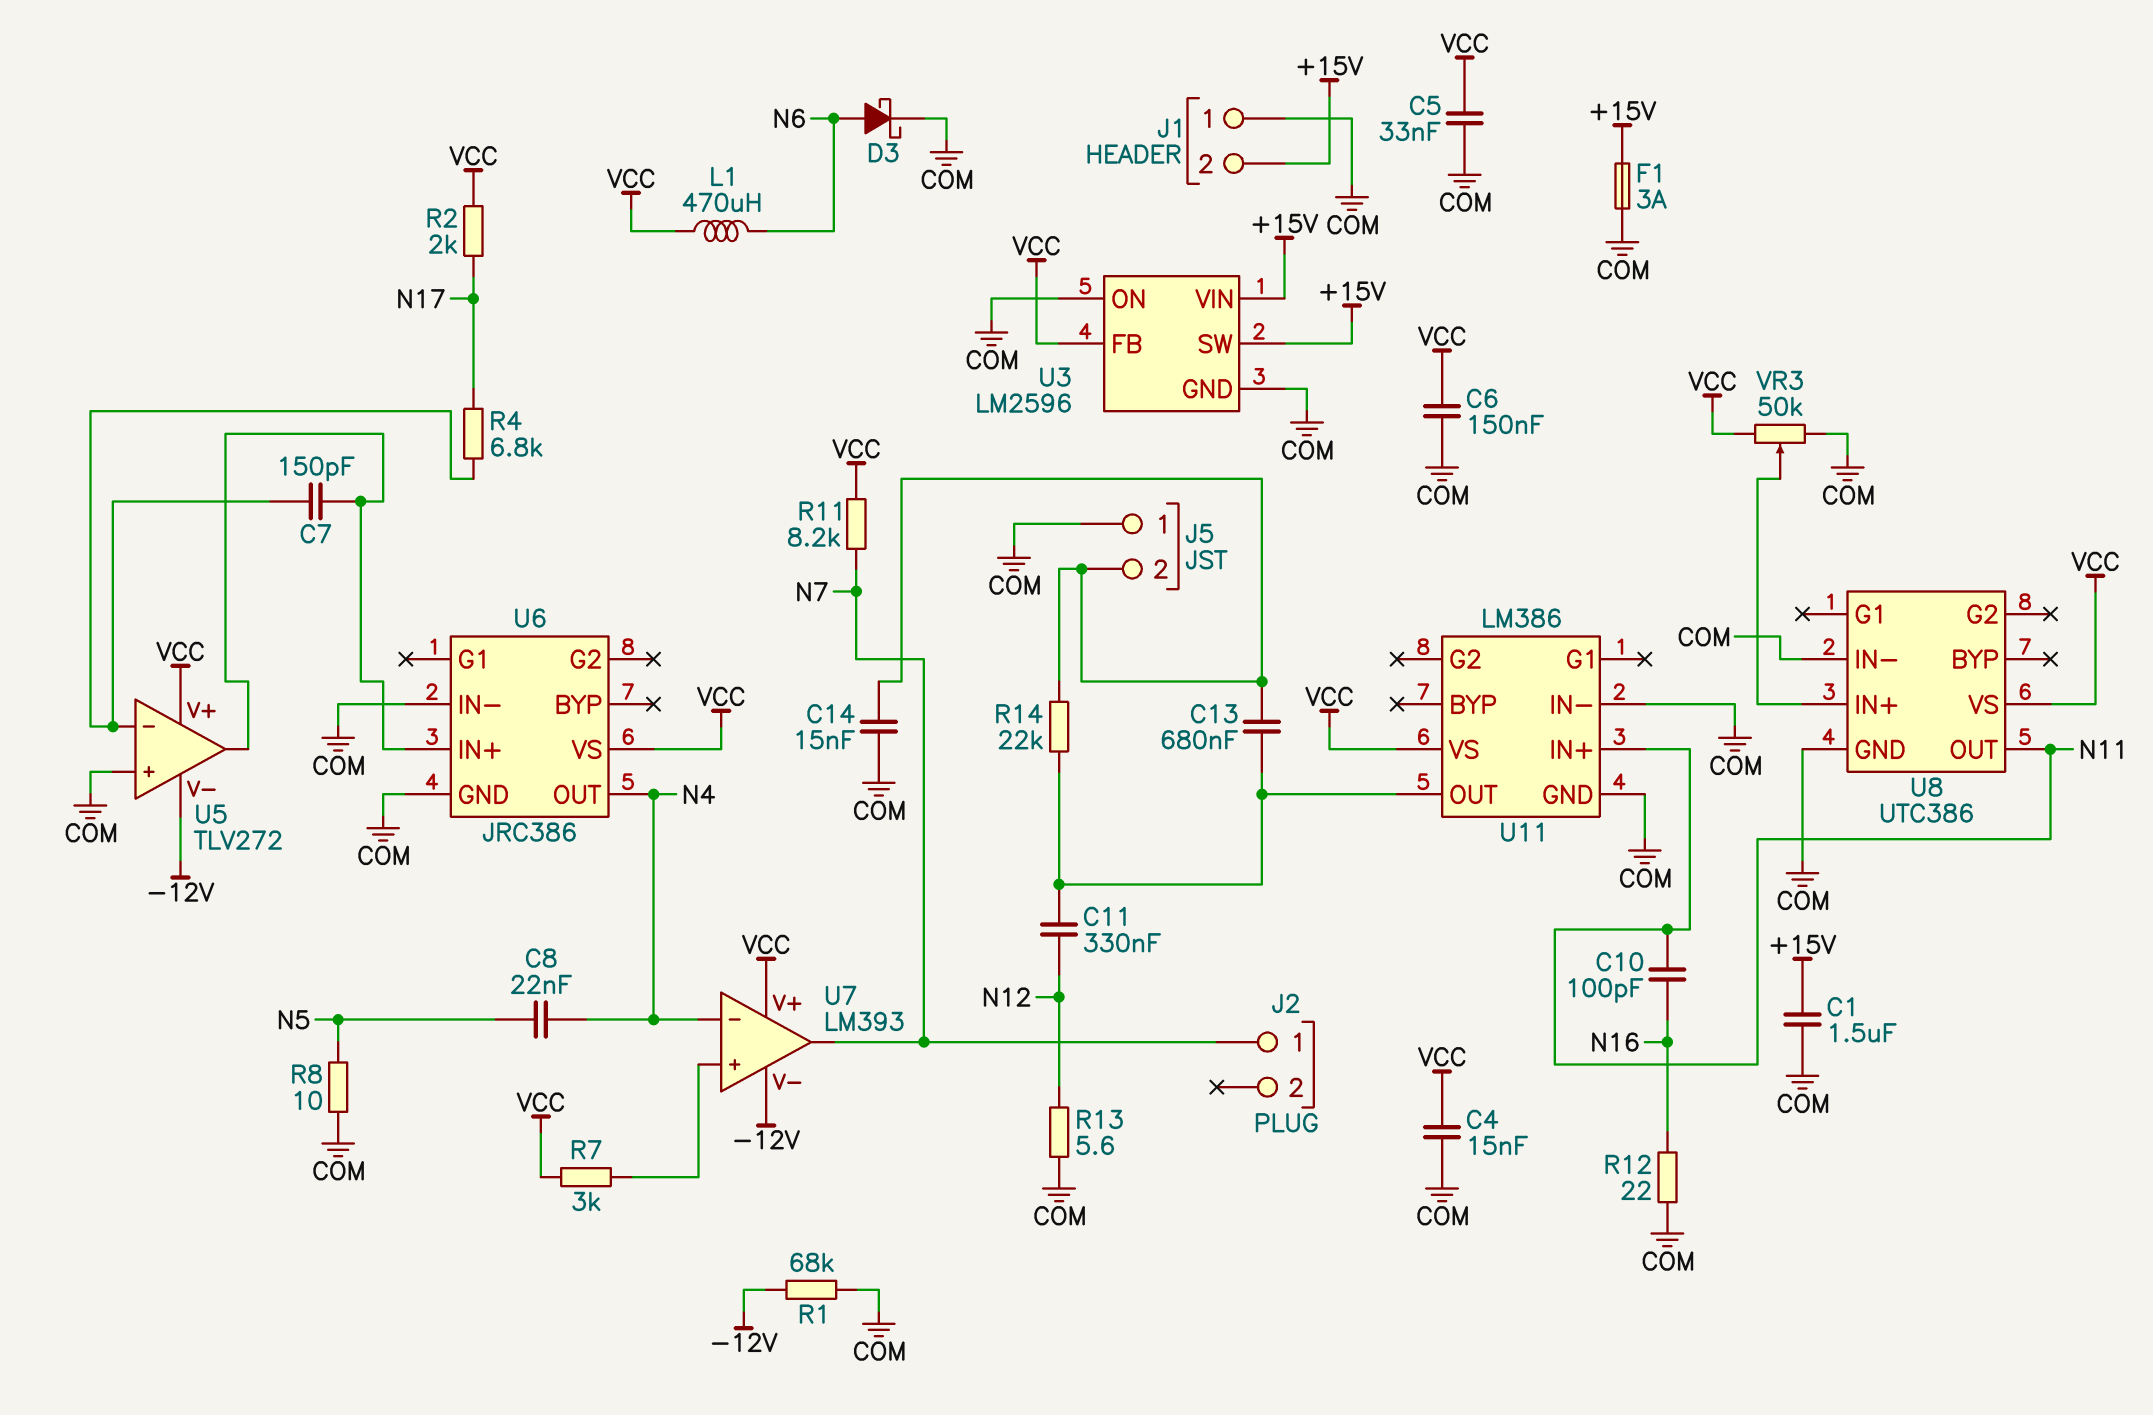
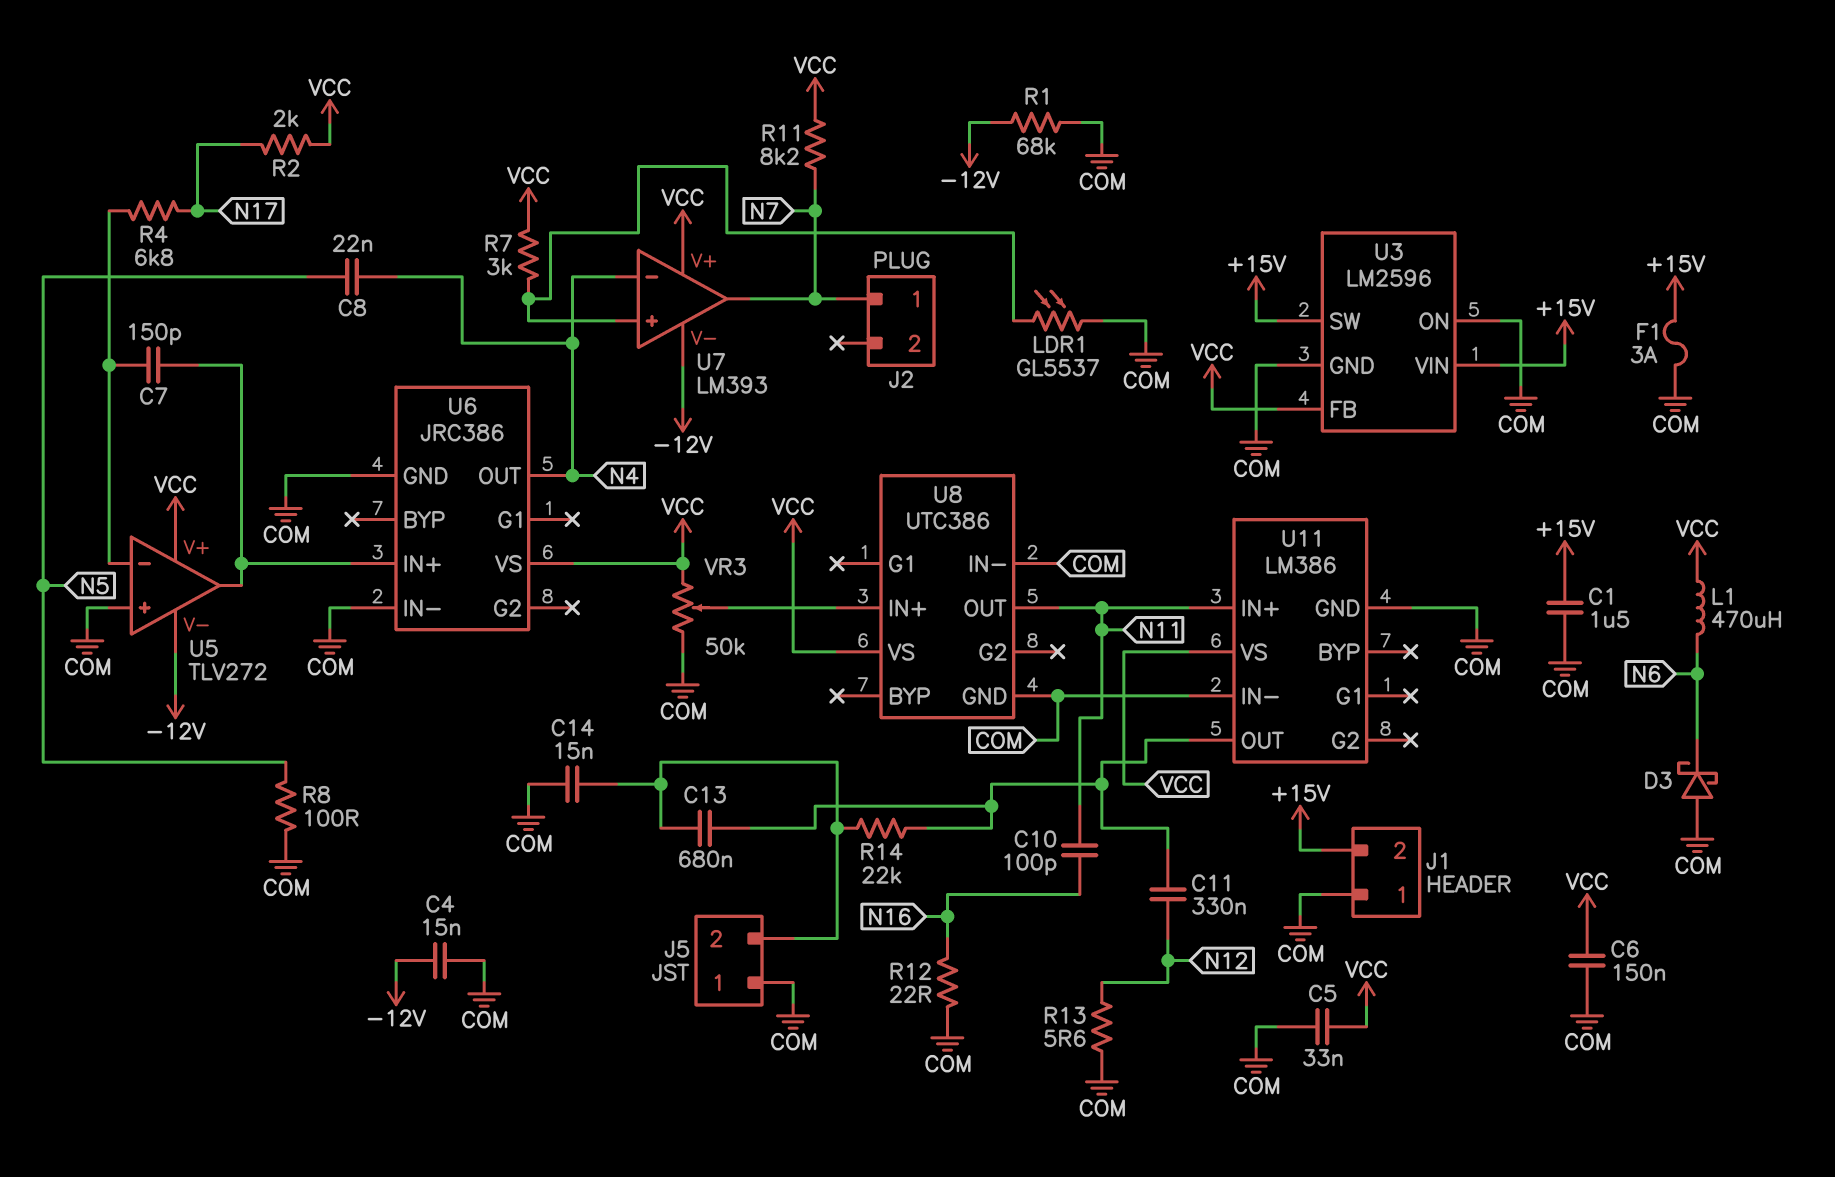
C4: 15nF (COM, VCC) -> 15nF (-12V, COM)
D3: schottky (A N6, K COM) -> schottky (A COM, K N6)
LDR1: none -> GL5537 (COM, U7/in+)
R8: 10 (COM, N5) -> 100 (COM, N5)

